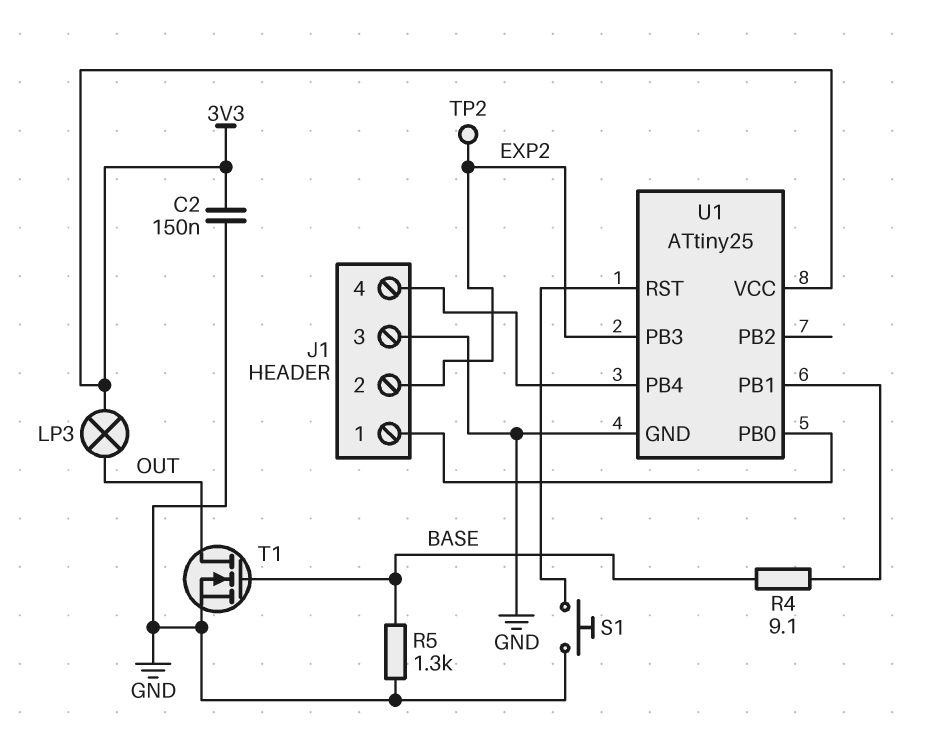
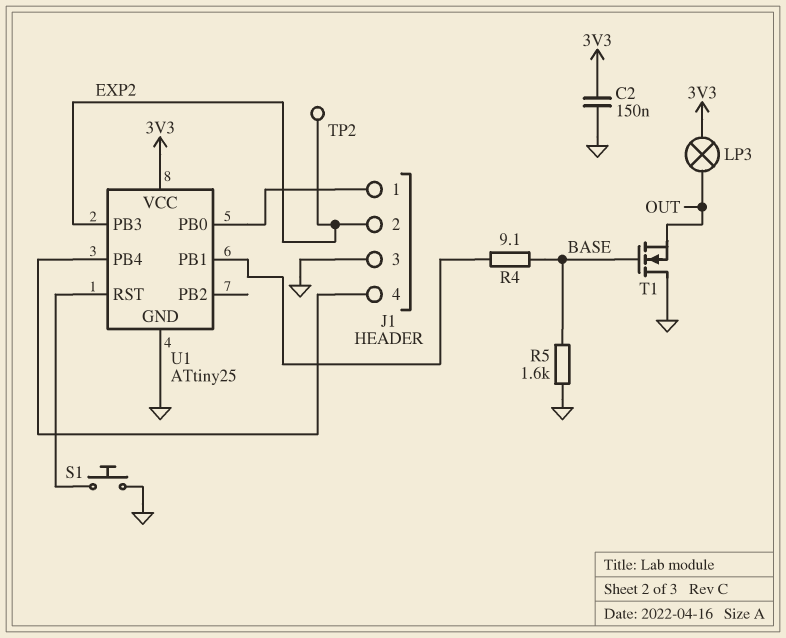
R5: 1.3k (BASE, GND) -> 1.6k (BASE, GND)
T1: NMOS (G BASE, D OUT, S GND) -> NMOS (G BASE, D GND, S OUT)

